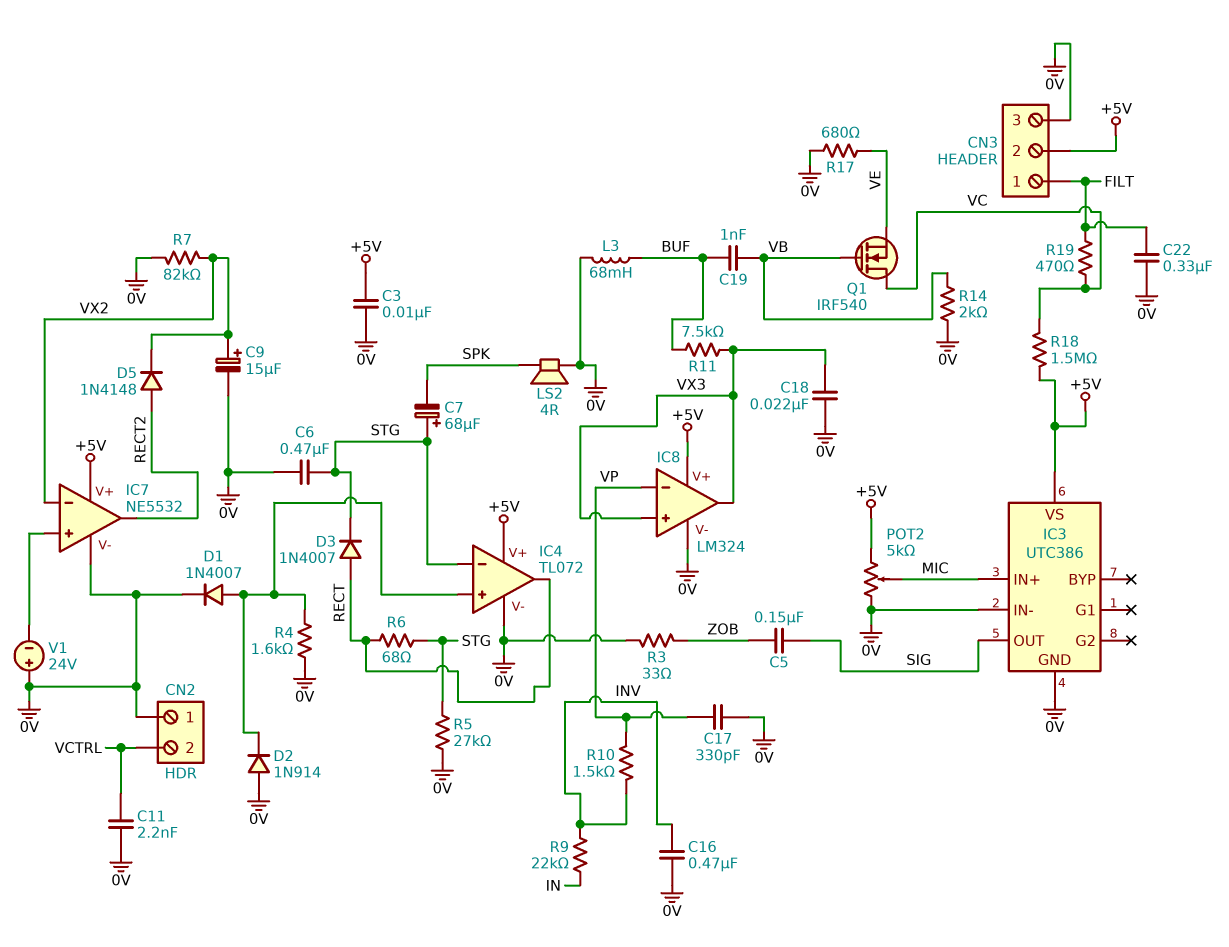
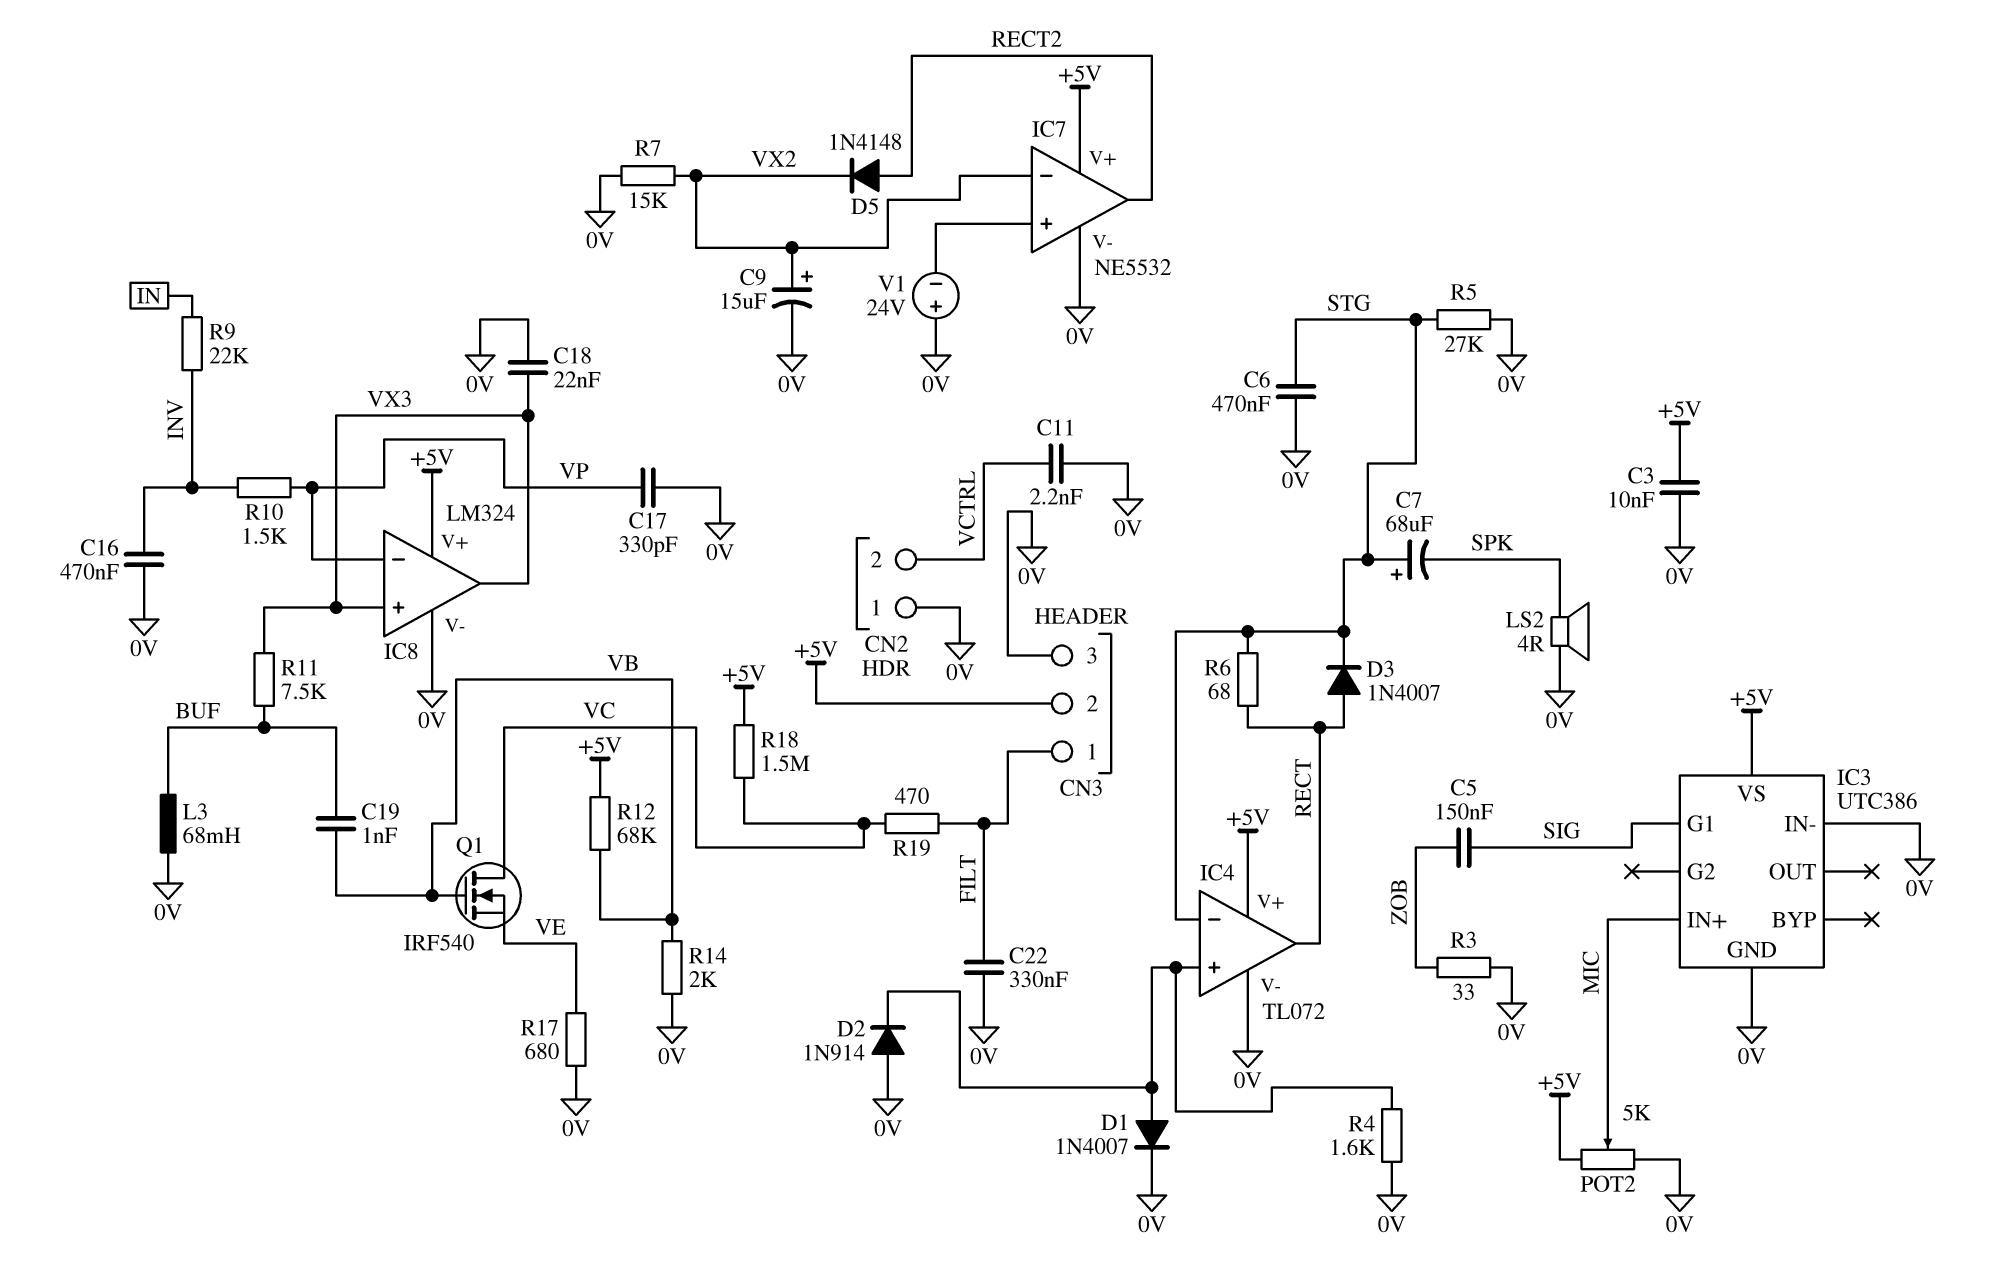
IC3 pin G1: none -> SIG
IC3 pin OUT: SIG -> none
R7: 82k (0V, VX2) -> 15k (0V, VX2)
R12: none -> 68k (+5V, VB)

